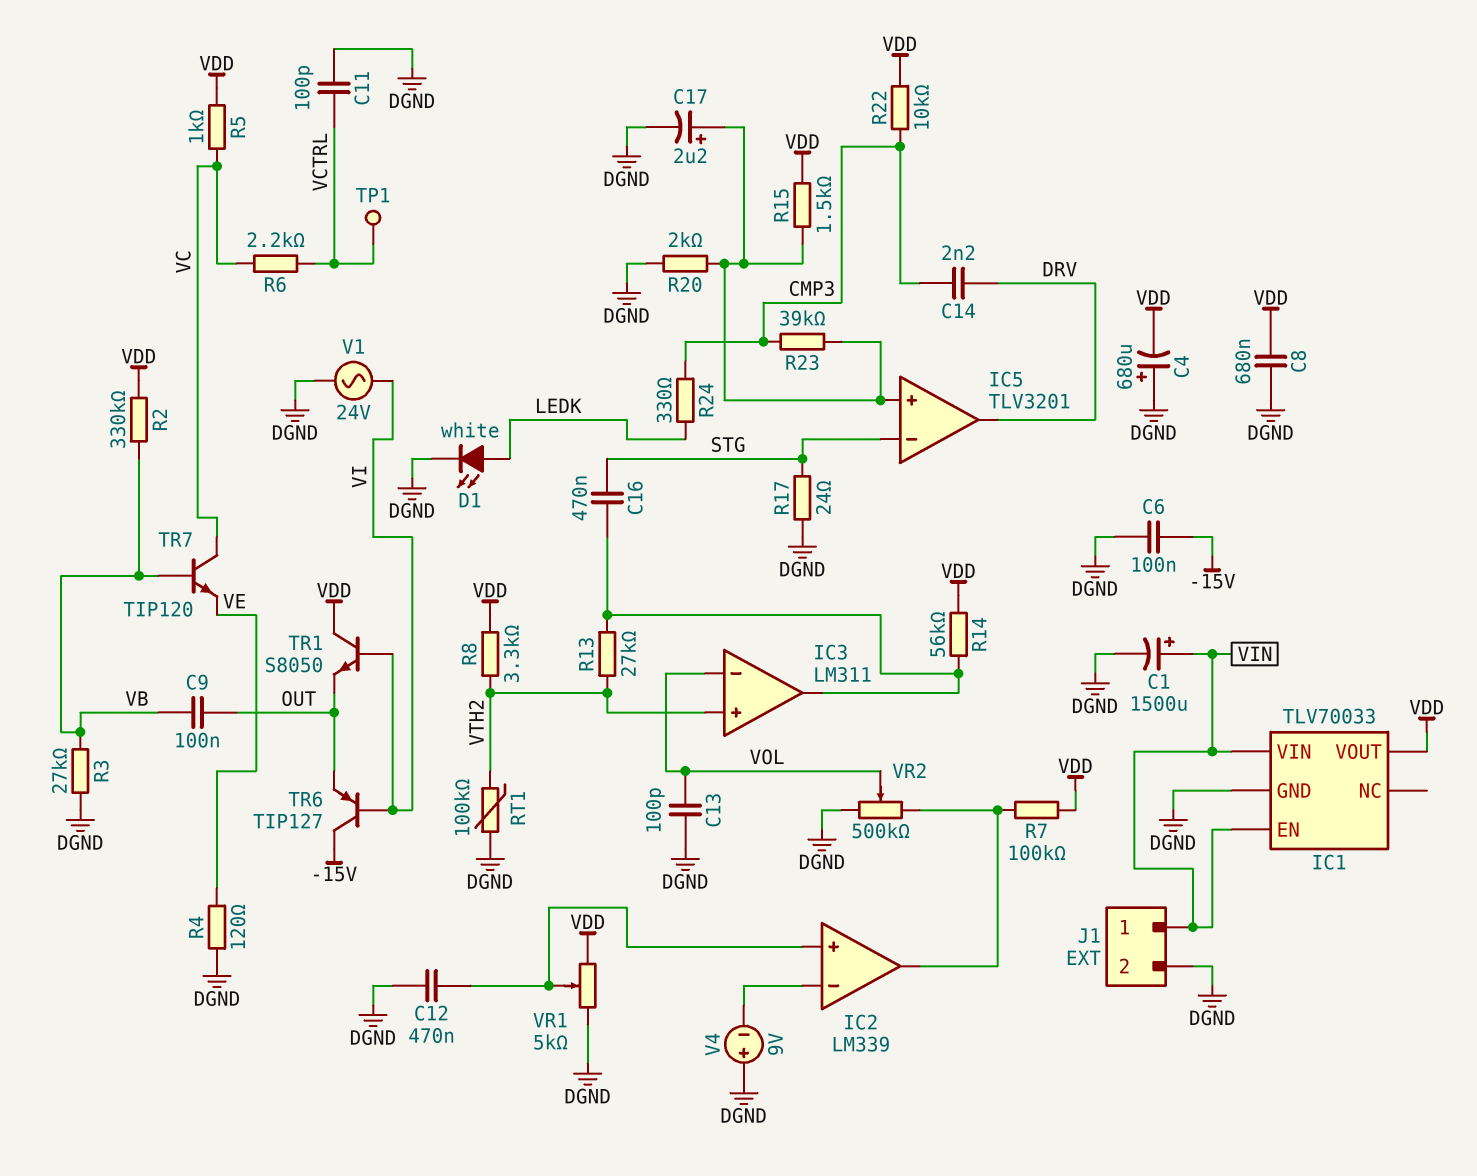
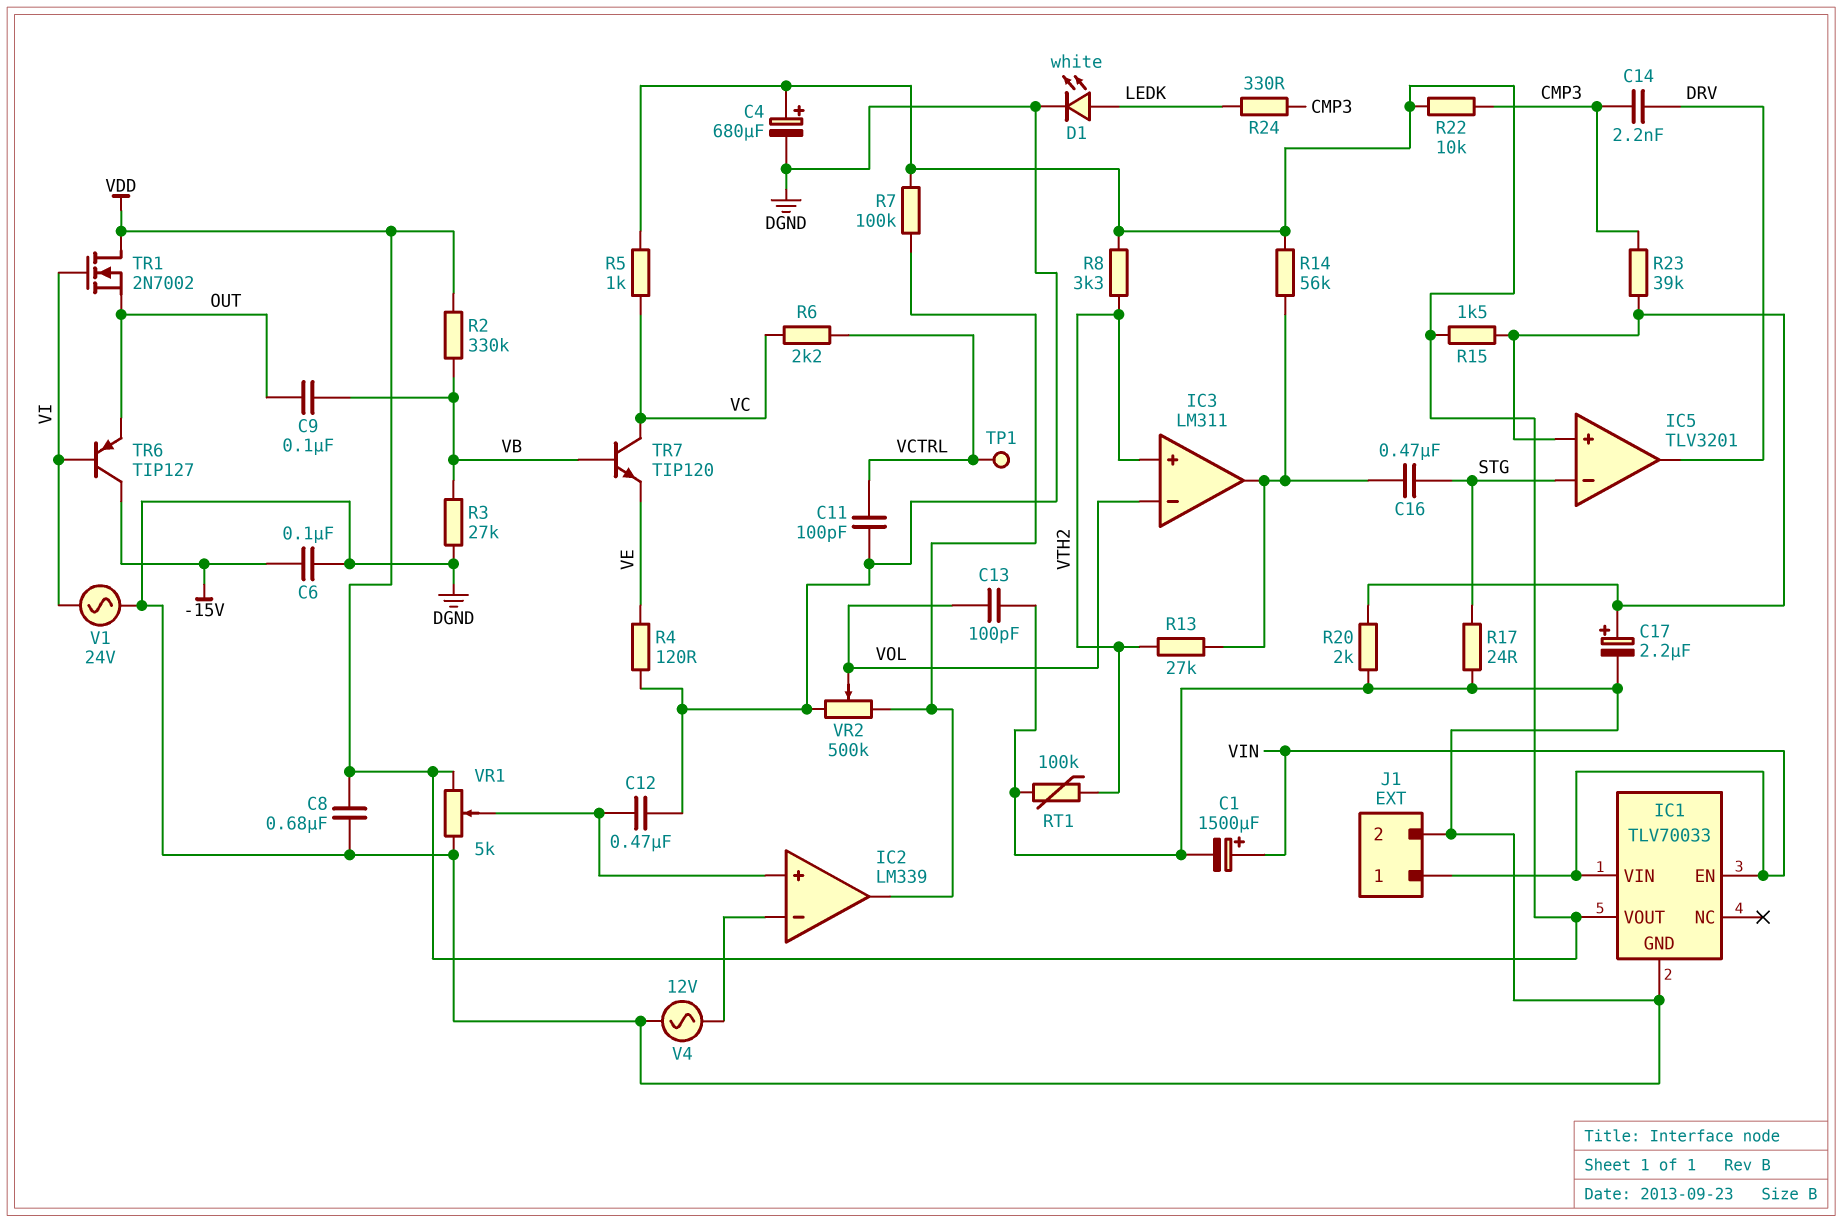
C4: 680uF (plus DGND, minus VDD) -> 680uF (plus VDD, minus DGND)
TR1: NPN S8050 (B VI, C VDD, E OUT) -> NMOS 2N7002 (G VI, D VDD, S OUT)
V4: 9V (plus DGND, minus IC2/in-) -> AC 12V (DGND, IC2/in-)

